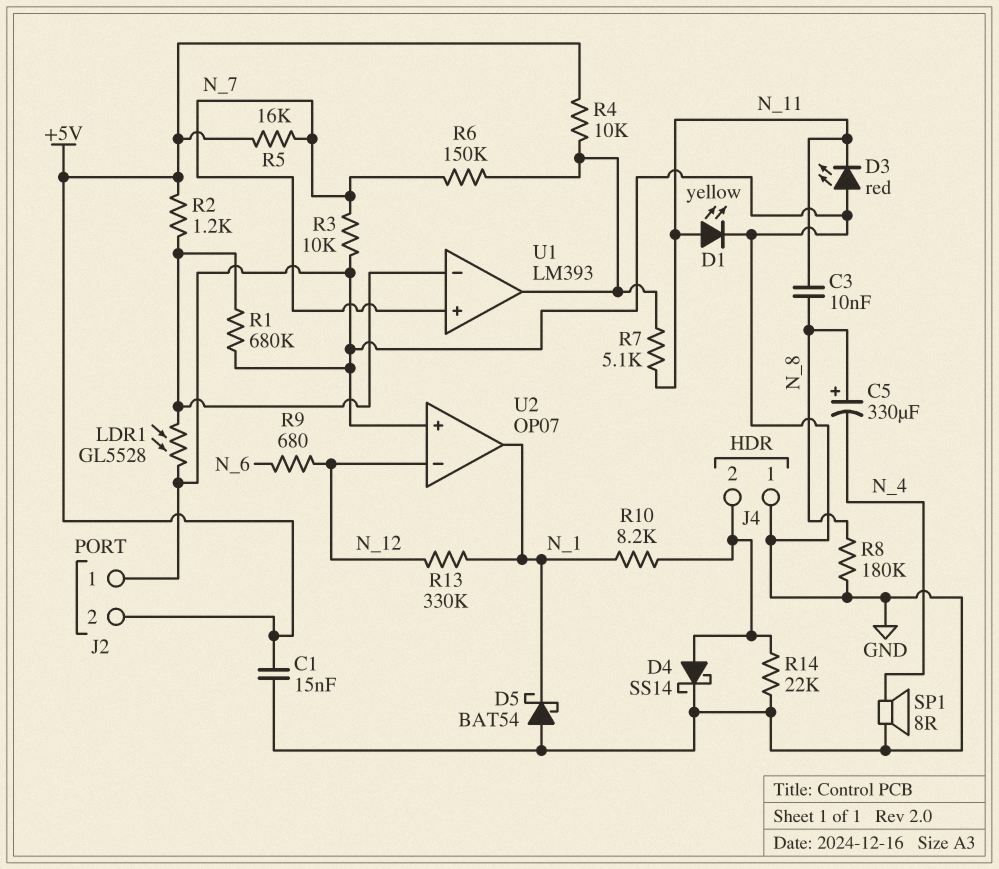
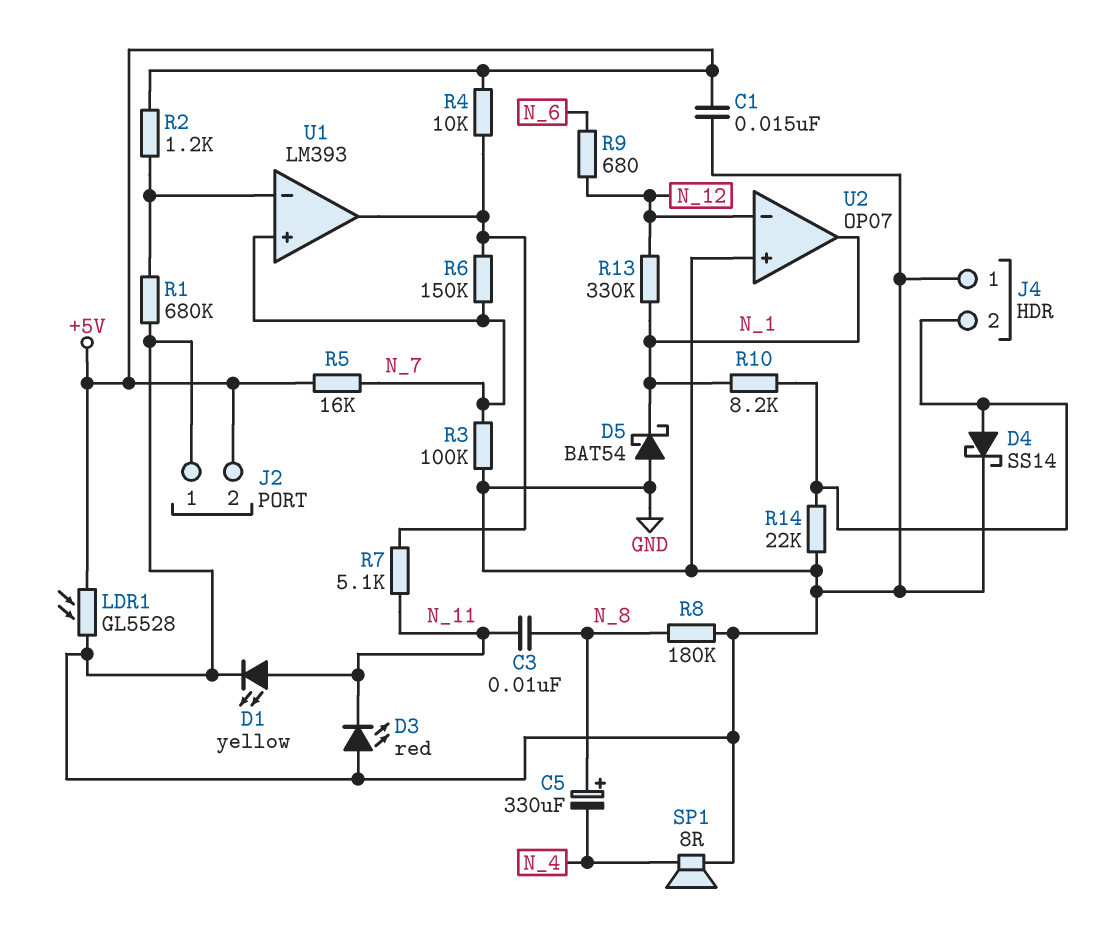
LDR1: GL5528 (GND, U1/in-) -> GL5528 (+5V, GND)
R3: 10k (GND, N_7) -> 100k (GND, N_7)

